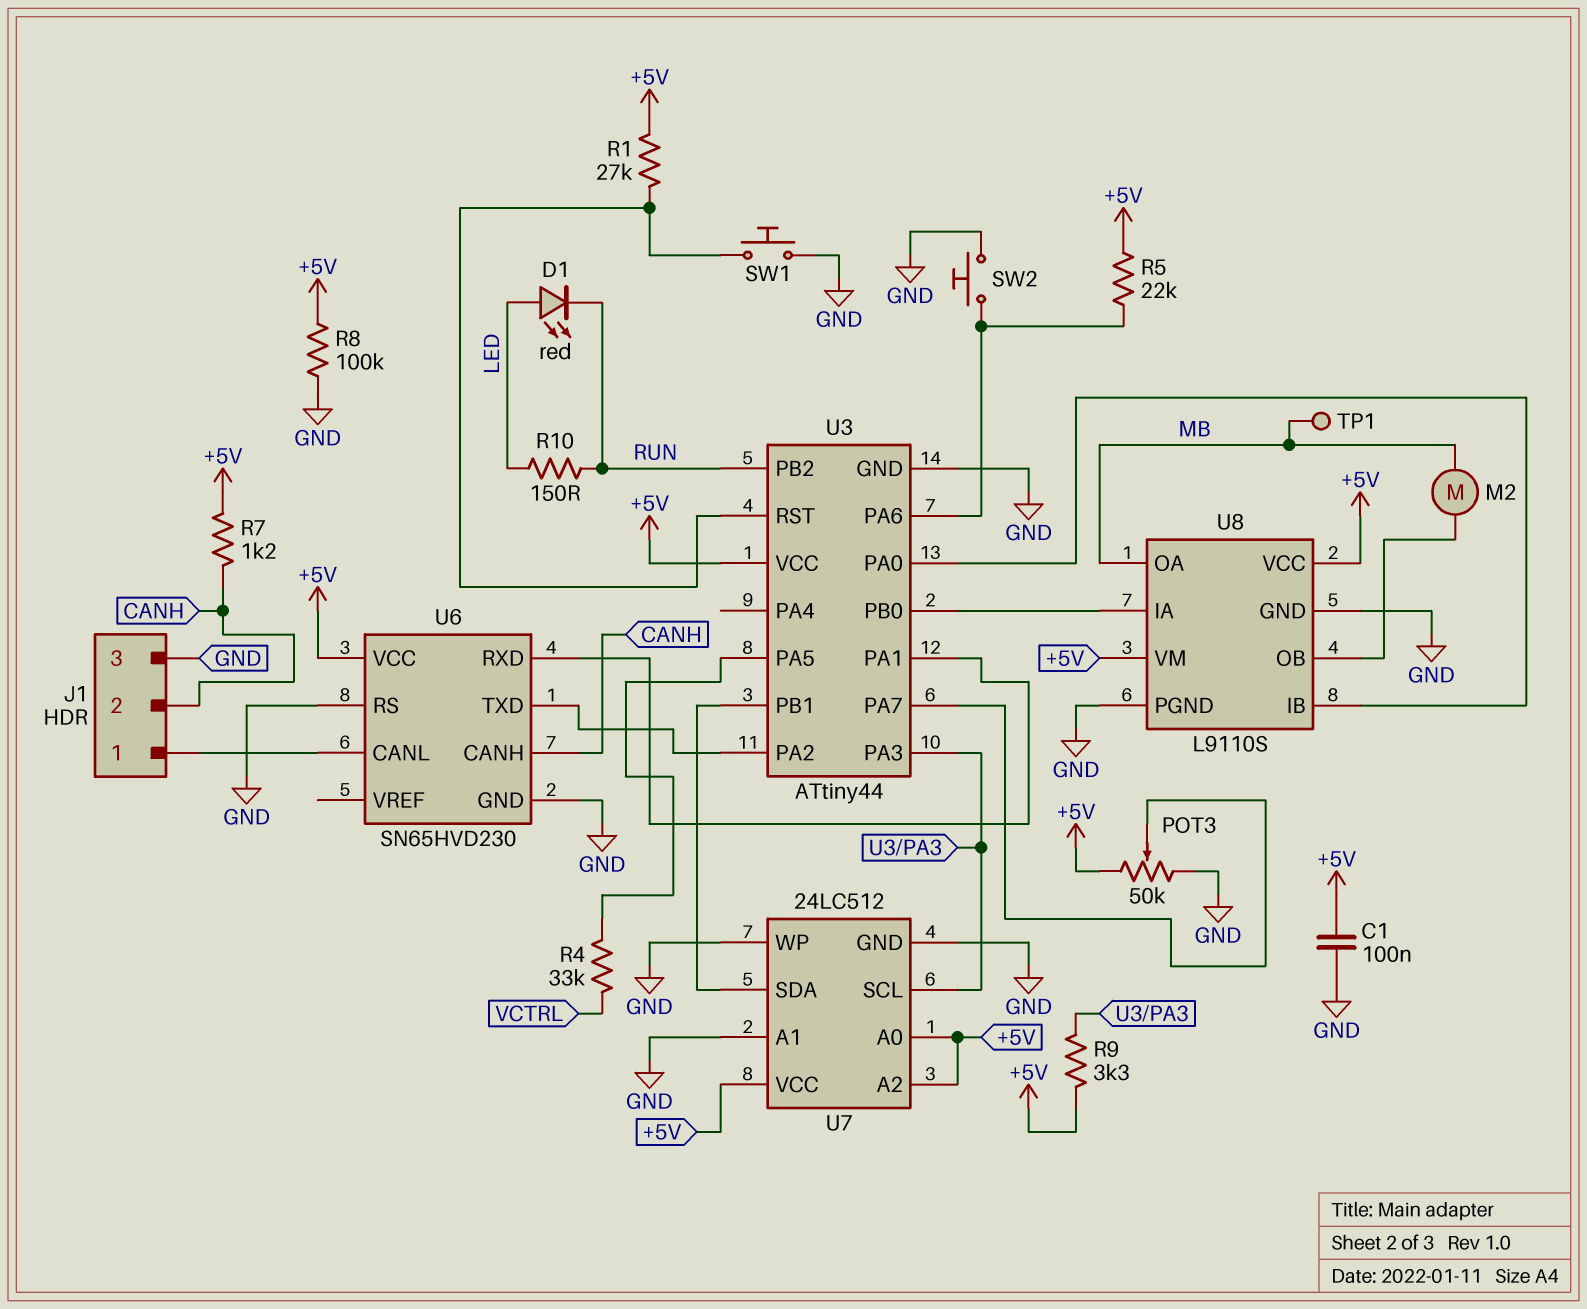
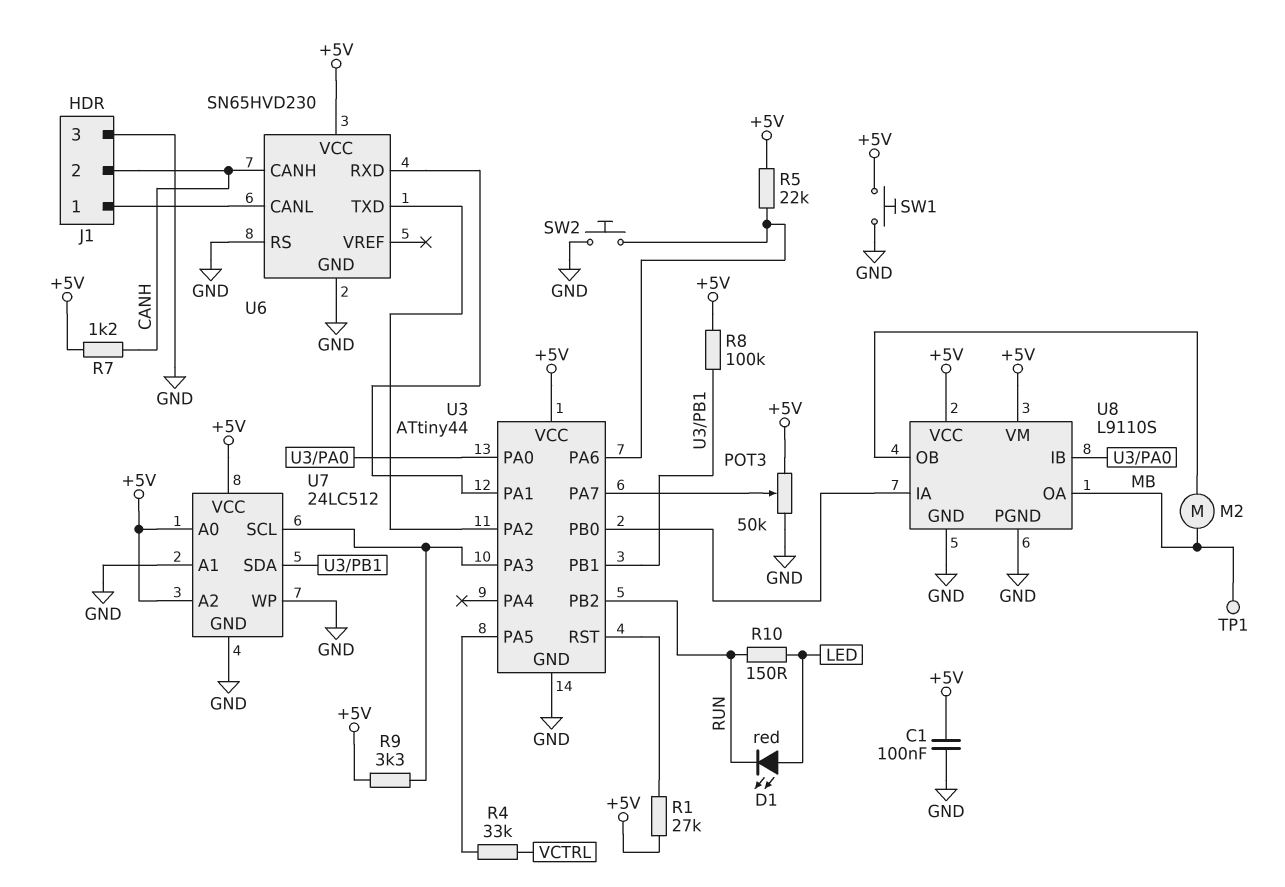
R8: 100k (+5V, GND) -> 100k (+5V, U3/PB1)
SW1: button (GND, U3/RST) -> button (+5V, GND)

